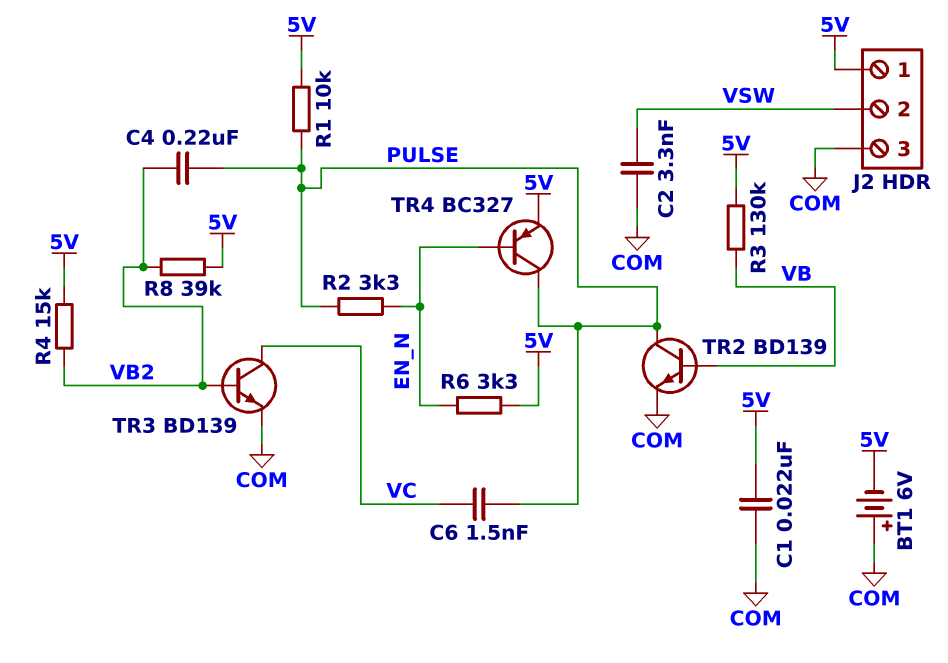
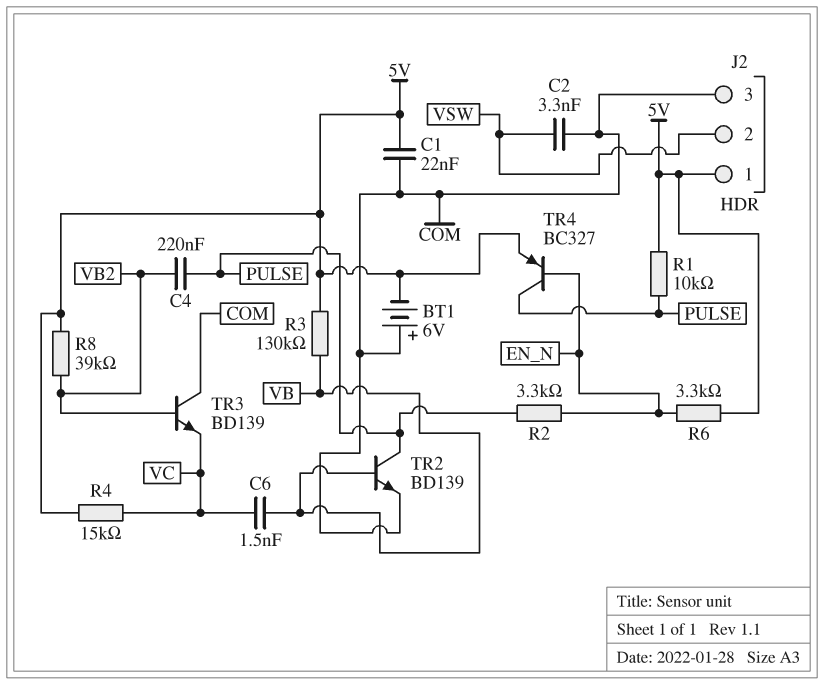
C6: 1.5nF (PULSE, VC) -> 1.5nF (VB, VC)
R4: 15k (5V, VB2) -> 15k (5V, VC)
TR3: NPN BD139 (B VB2, C VC, E COM) -> NPN BD139 (B VB2, C COM, E VC)

